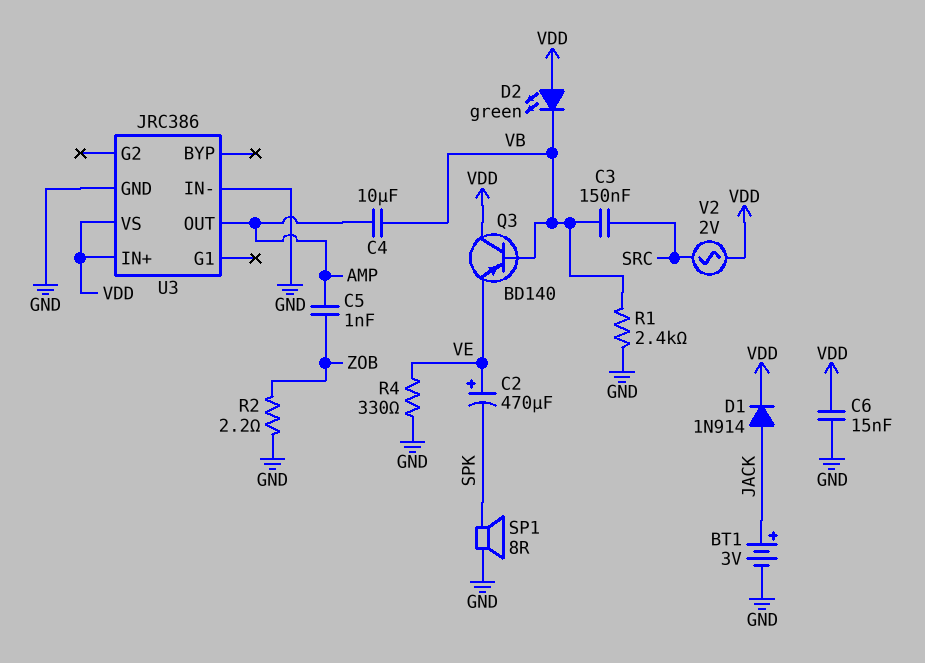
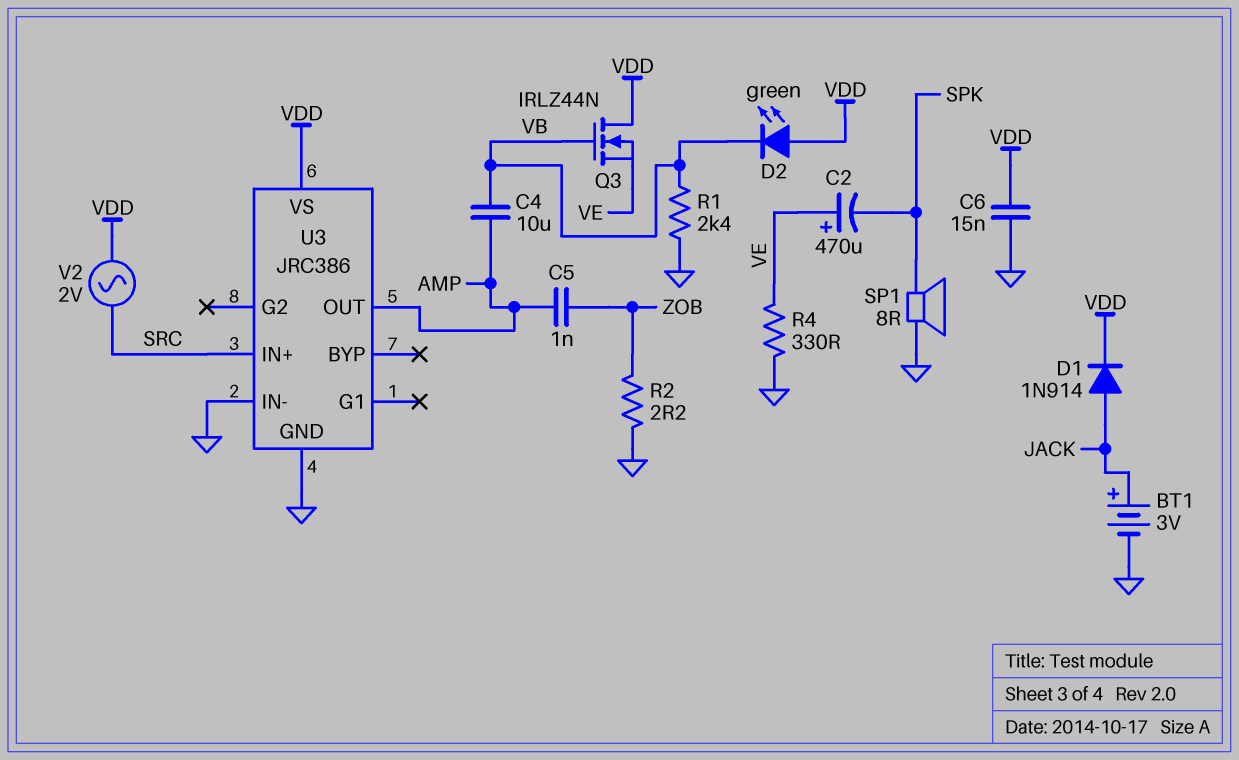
C3: 150nF (SRC, VB) -> none
Q3: PNP BD140 (B VB, C VDD, E VE) -> NMOS IRLZ44N (G VB, D VDD, S VE)
U3 pin IN+: VDD -> SRC

